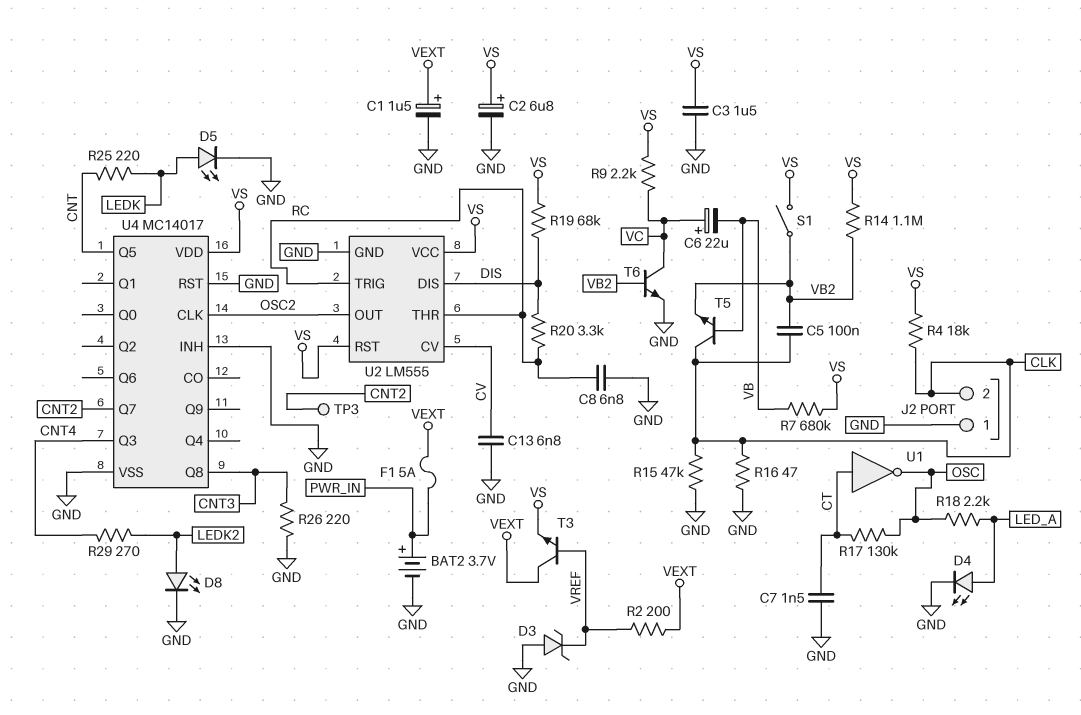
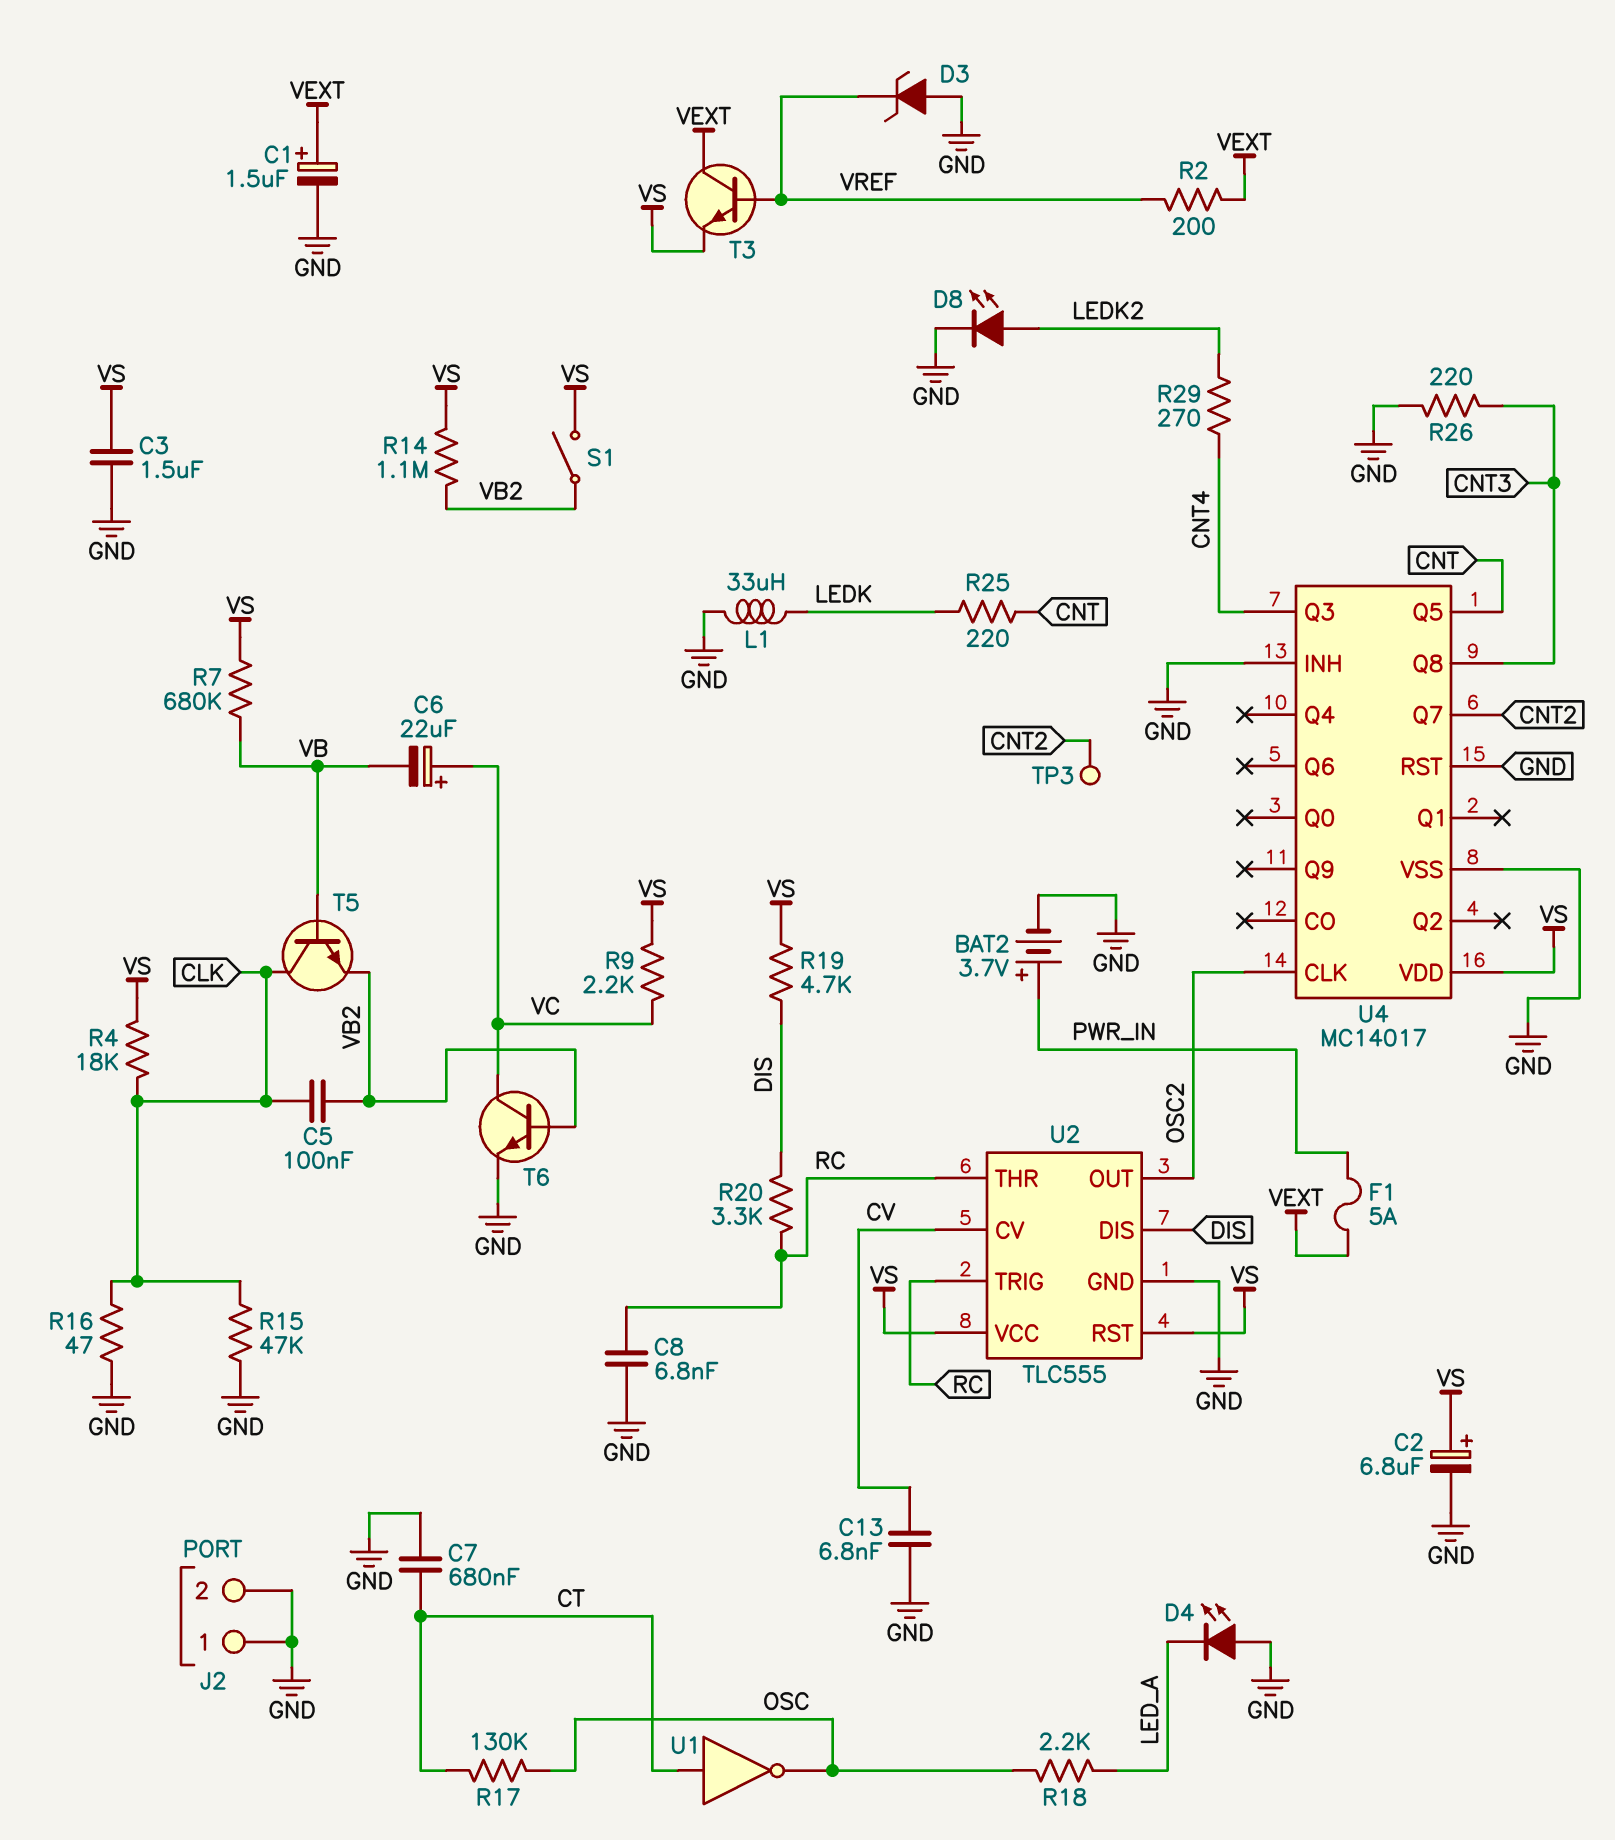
C7: 1.5nF (CT, GND) -> 680nF (CT, GND)
D4: LED (A LED_A, K GND) -> LED (A GND, K LED_A)
D5: LED (A LEDK, K GND) -> none
J2 pin 2: CLK -> GND
L1: none -> 33uH (GND, LEDK)
R19: 68k (DIS, VS) -> 4.7k (DIS, VS)
U2: LM555 -> TLC555

